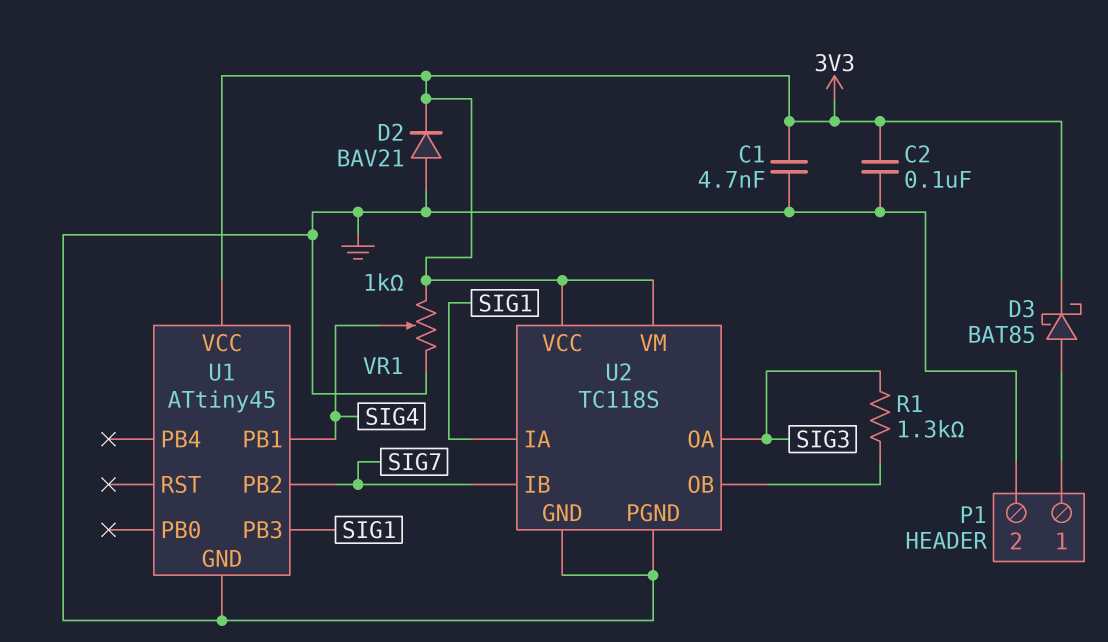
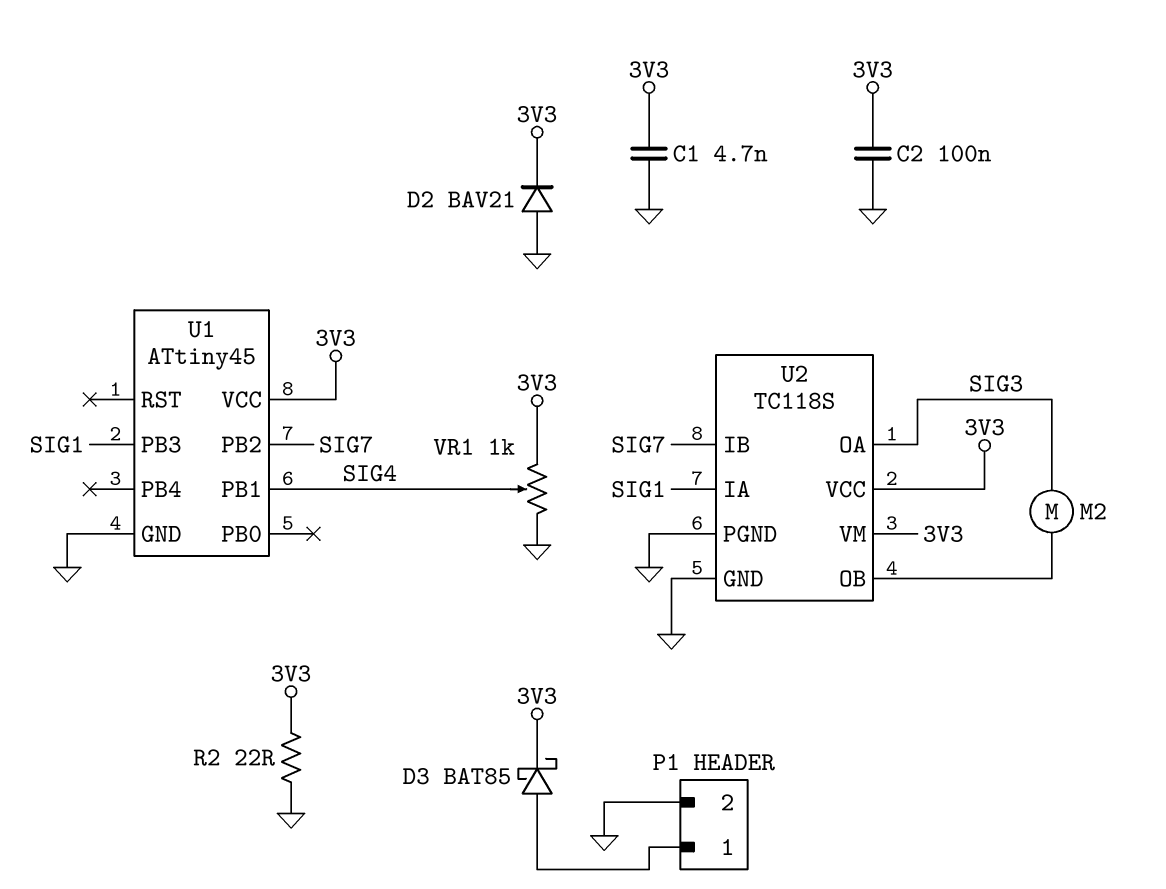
M2: none -> motor (SIG3, U2/OB)
R1: 1.3k (SIG3, U2/OB) -> none
R2: none -> 22 (3V3, GND)

